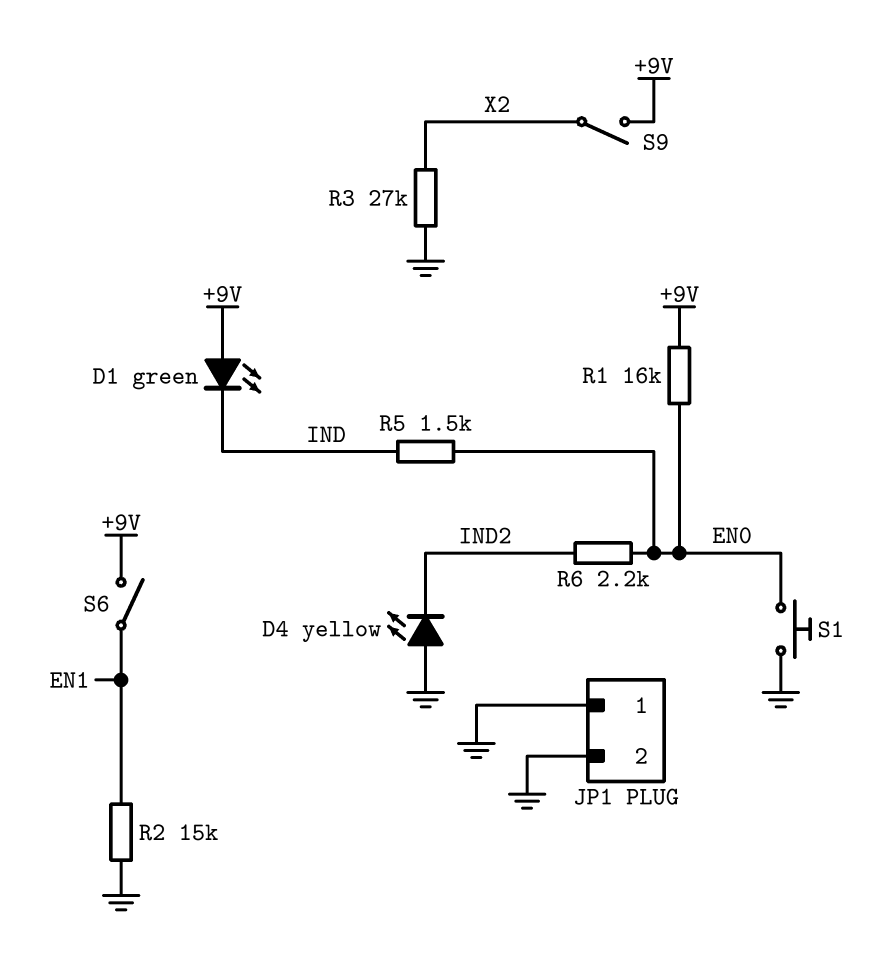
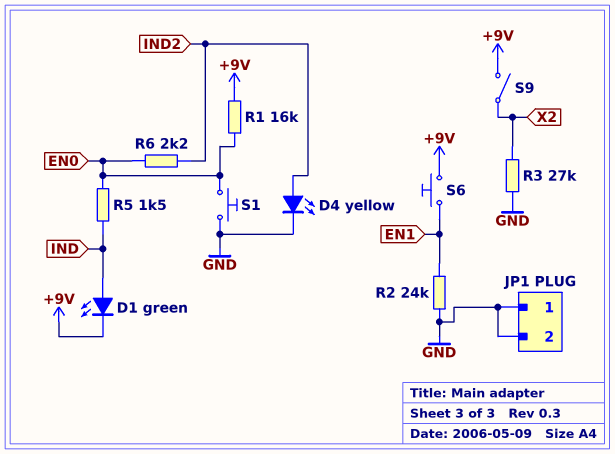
D1: LED green (A +9V, K IND) -> LED green (A IND, K +9V)
D4: LED yellow (A GND, K IND2) -> LED yellow (A IND2, K GND)
R2: 15k (EN1, GND) -> 24k (EN1, GND)
S6: switch (+9V, EN1) -> button (+9V, EN1)

